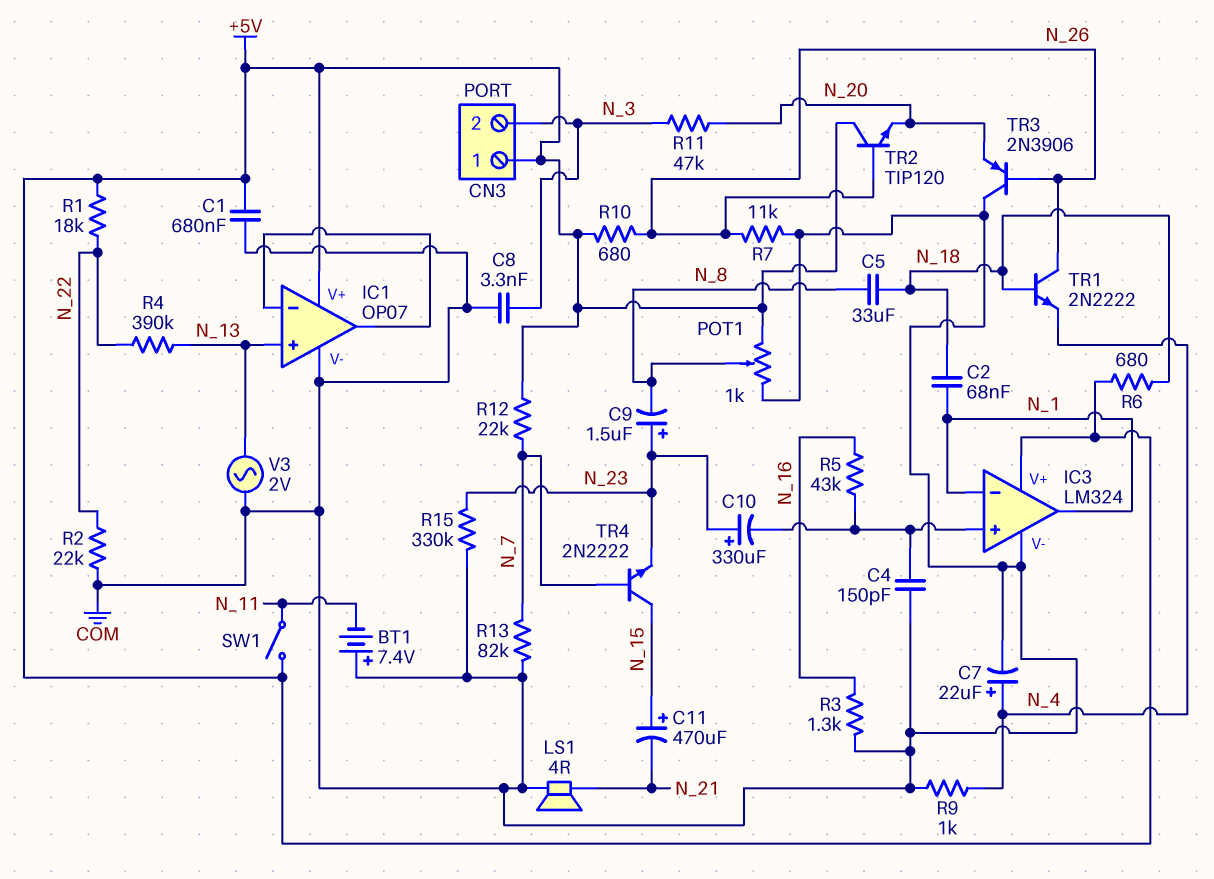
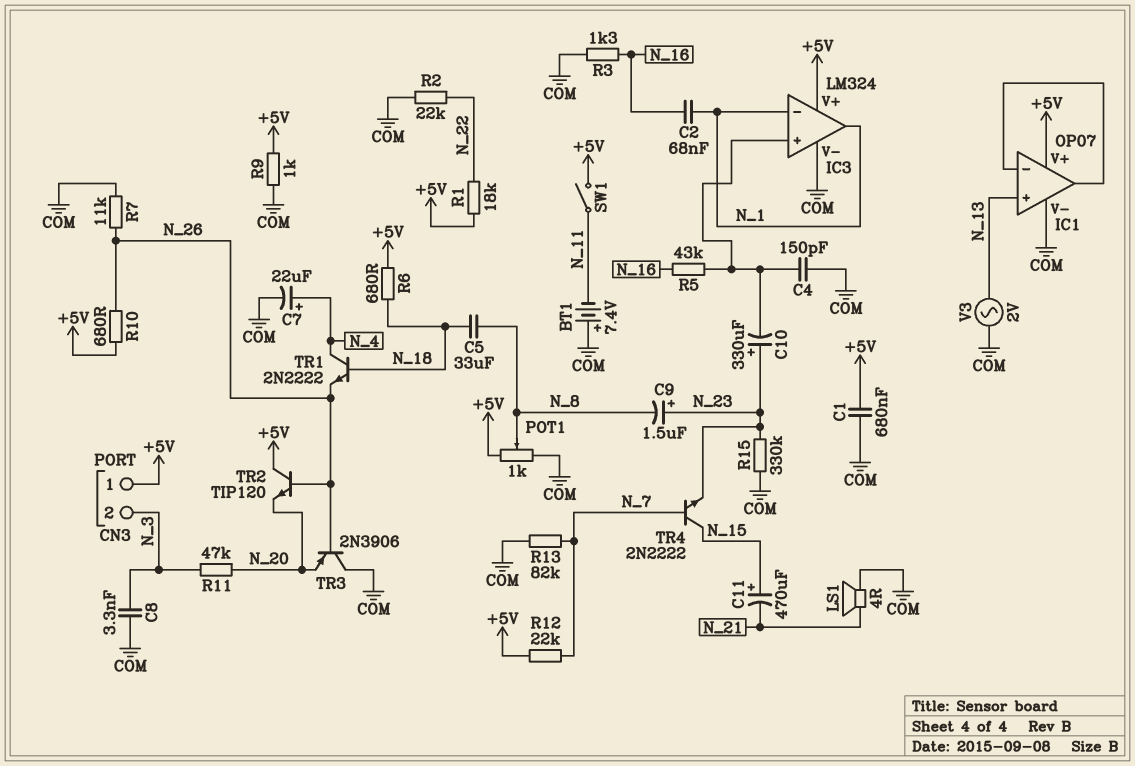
C2: 68nF (N_1, N_18) -> 68nF (N_1, N_16)
R4: 390k (N_13, N_22) -> none
R9: 1k (COM, N_4) -> 1k (+5V, COM)
TR1: NPN 2N2222 (B N_18, C N_26, E N_4) -> NPN 2N2222 (B N_18, C N_4, E N_26)

